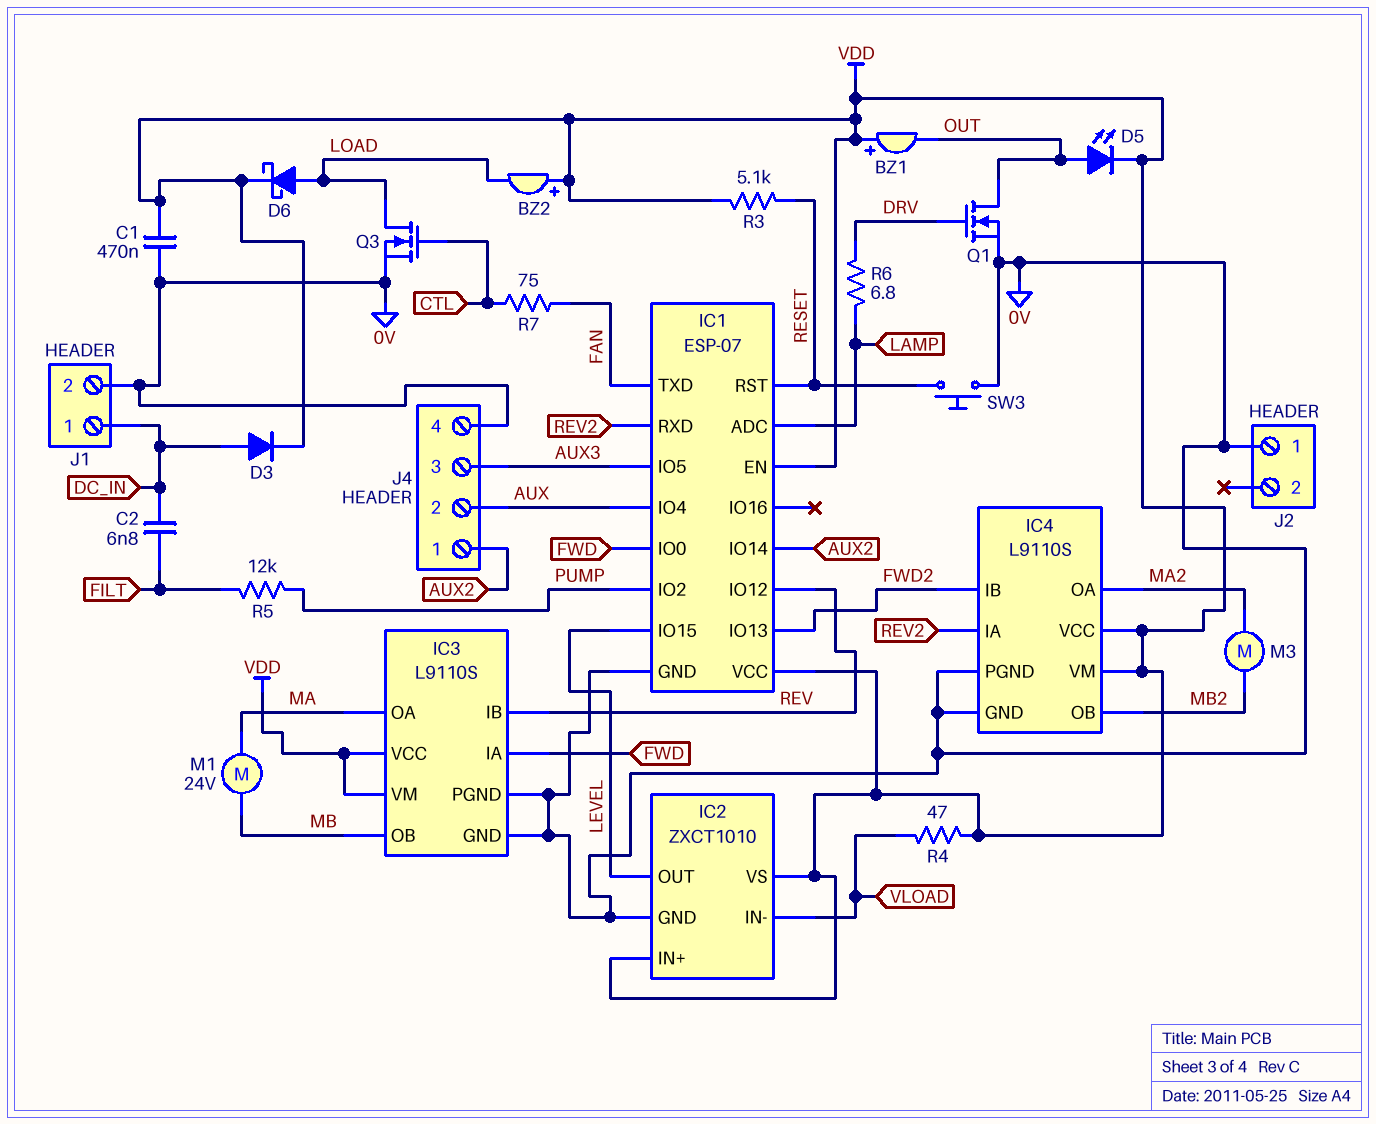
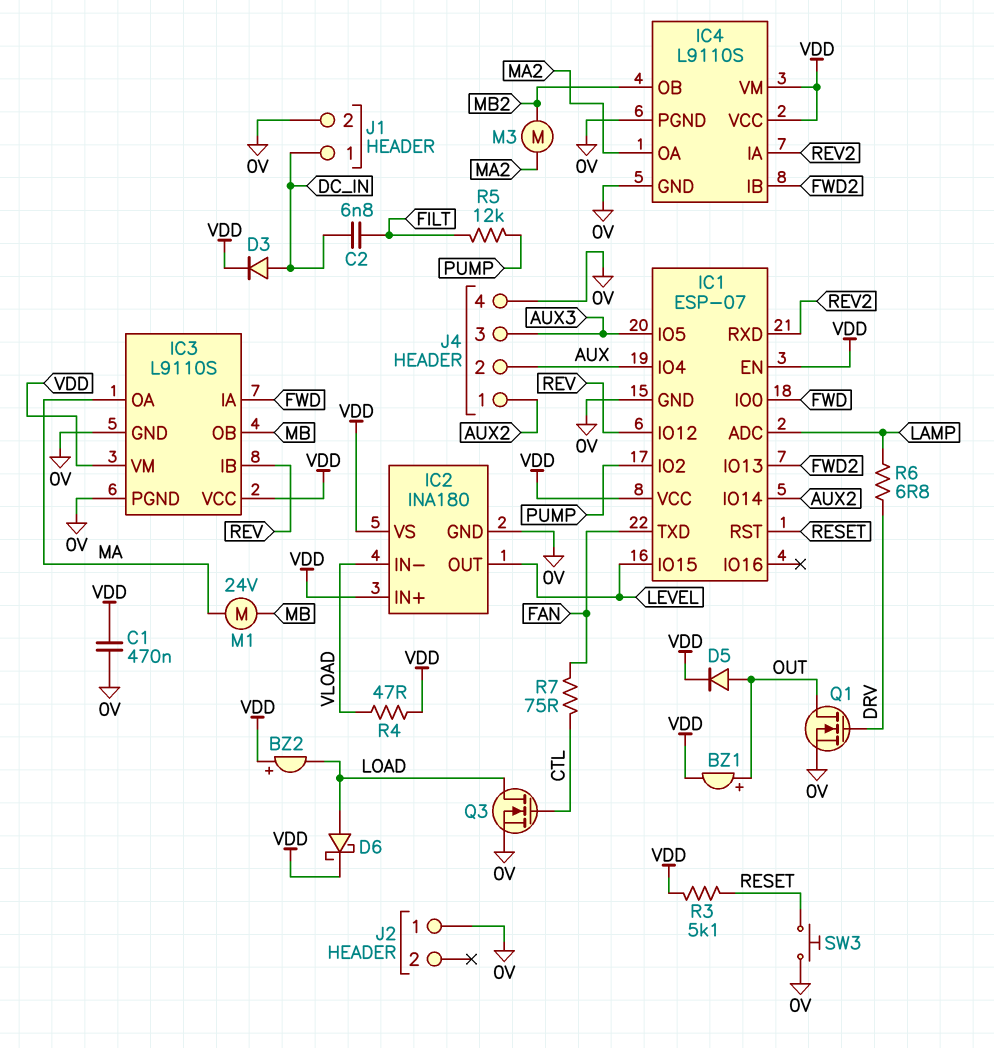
BZ1: buzzer (plus VDD, minus OUT) -> buzzer (plus OUT, minus VDD)
D5: LED (A OUT, K VDD) -> diode (A OUT, K VDD)
IC2: ZXCT1010 -> INA180

